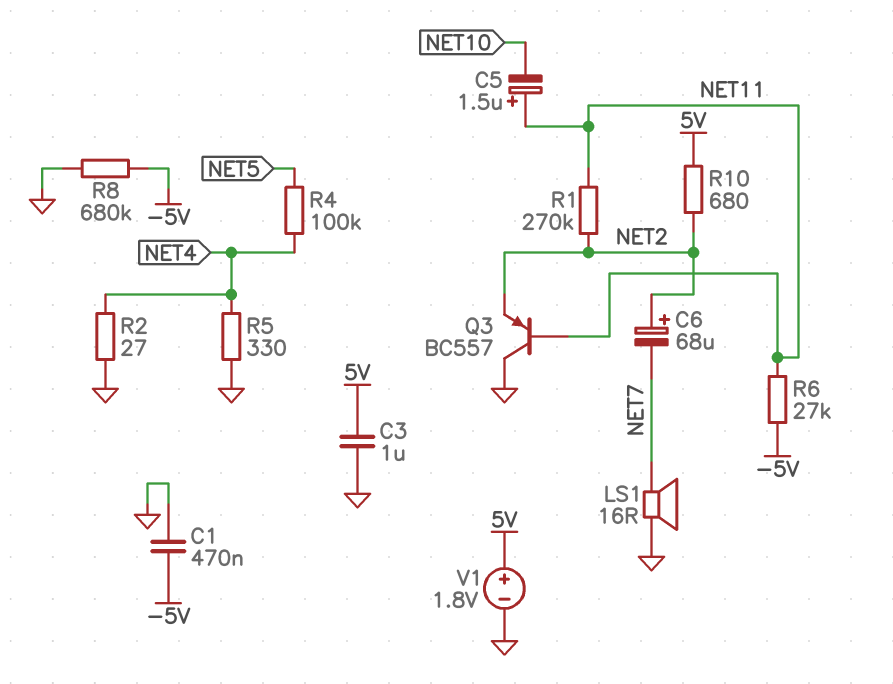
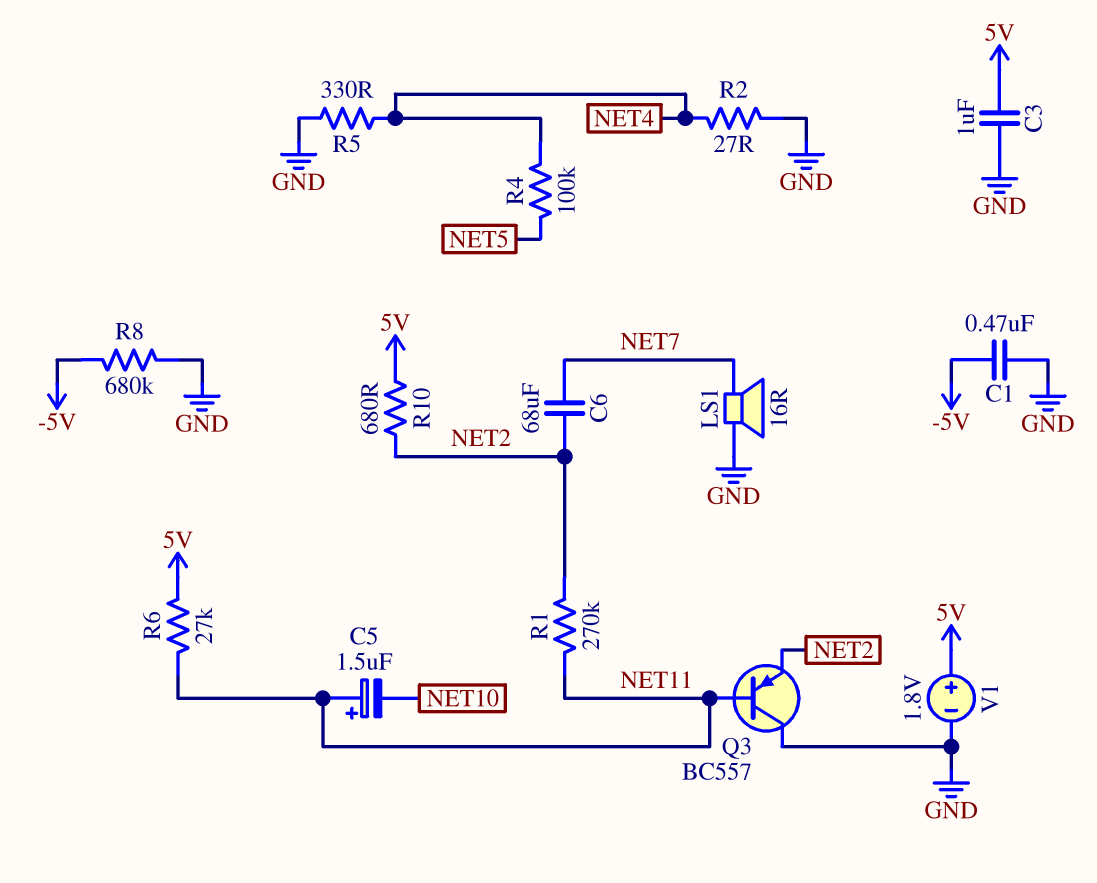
C6: 68uF (plus NET2, minus NET7) -> 68uF (NET2, NET7)
R6: 27k (-5V, NET11) -> 27k (5V, NET11)

